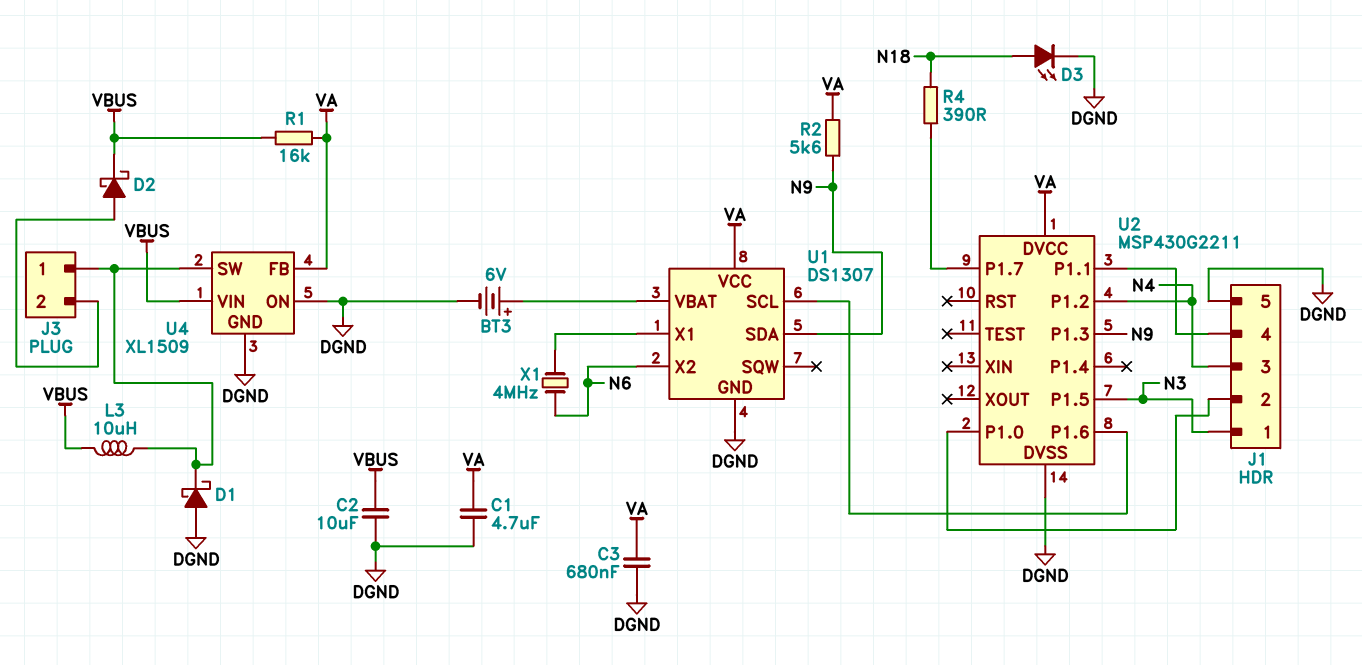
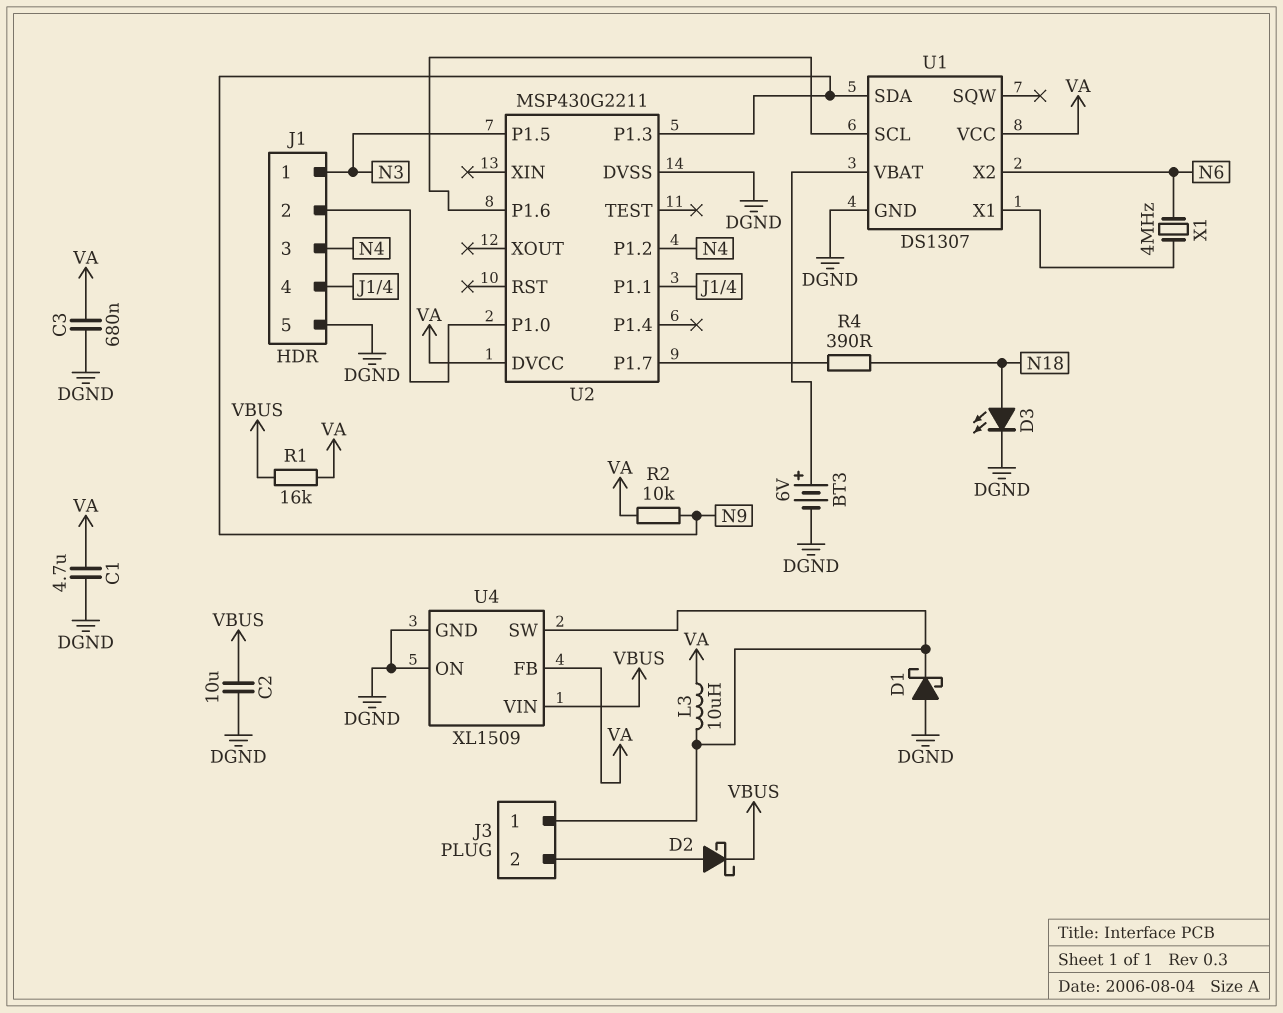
L3: 10uH (J3/1, VBUS) -> 10uH (J3/1, VA)
R2: 5.6k (N9, VA) -> 10k (N9, VA)

